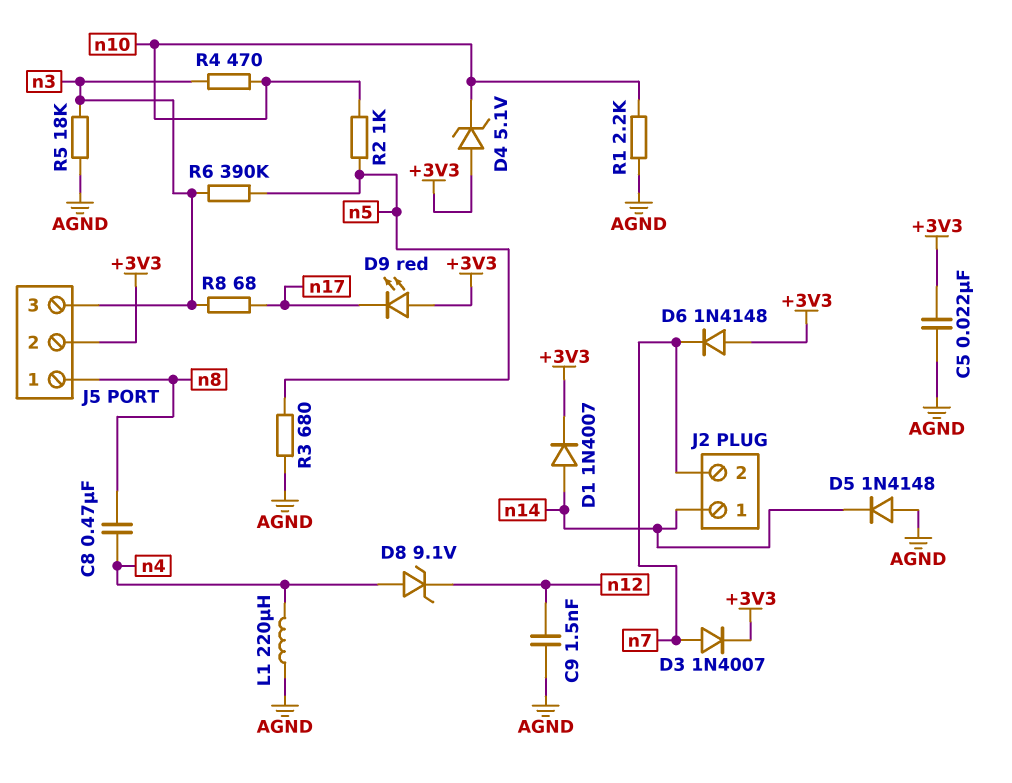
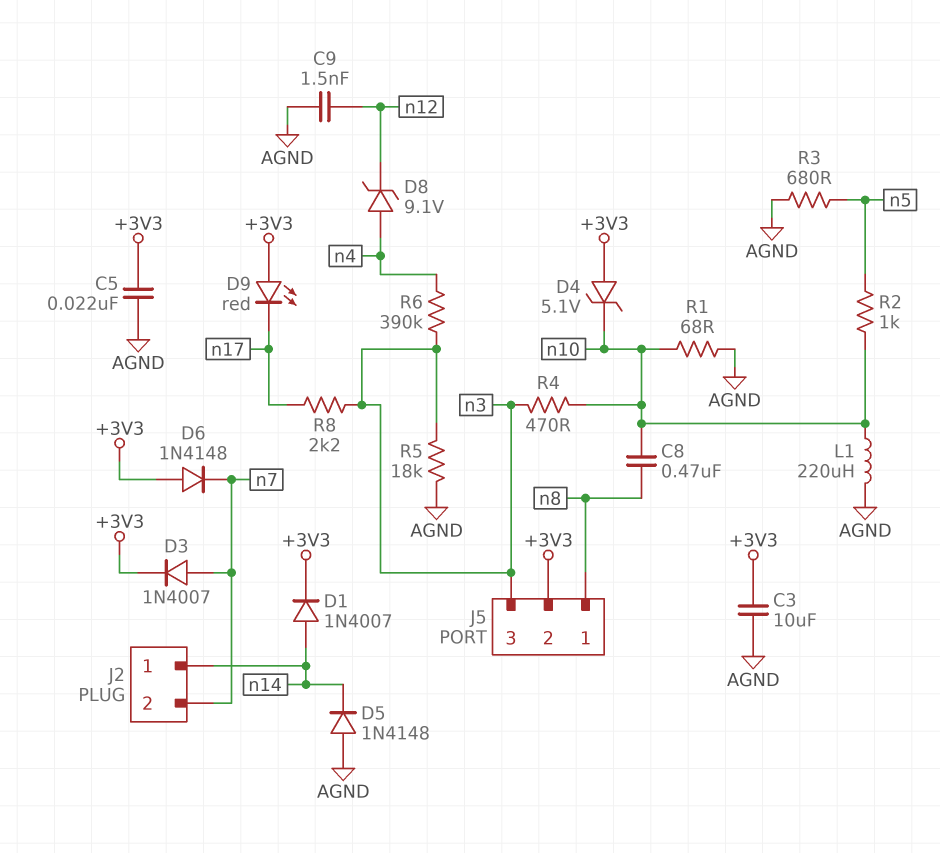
C3: none -> 10uF (+3V3, AGND)
C8: 470nF (n4, n8) -> 470nF (n8, n10)
L1: 220uH (AGND, n4) -> 220uH (AGND, n10)
R1: 2.2k (AGND, n10) -> 68 (AGND, n10)
R6: 390k (n3, n5) -> 390k (n3, n4)
R8: 68 (n3, n17) -> 2.2k (n3, n17)

